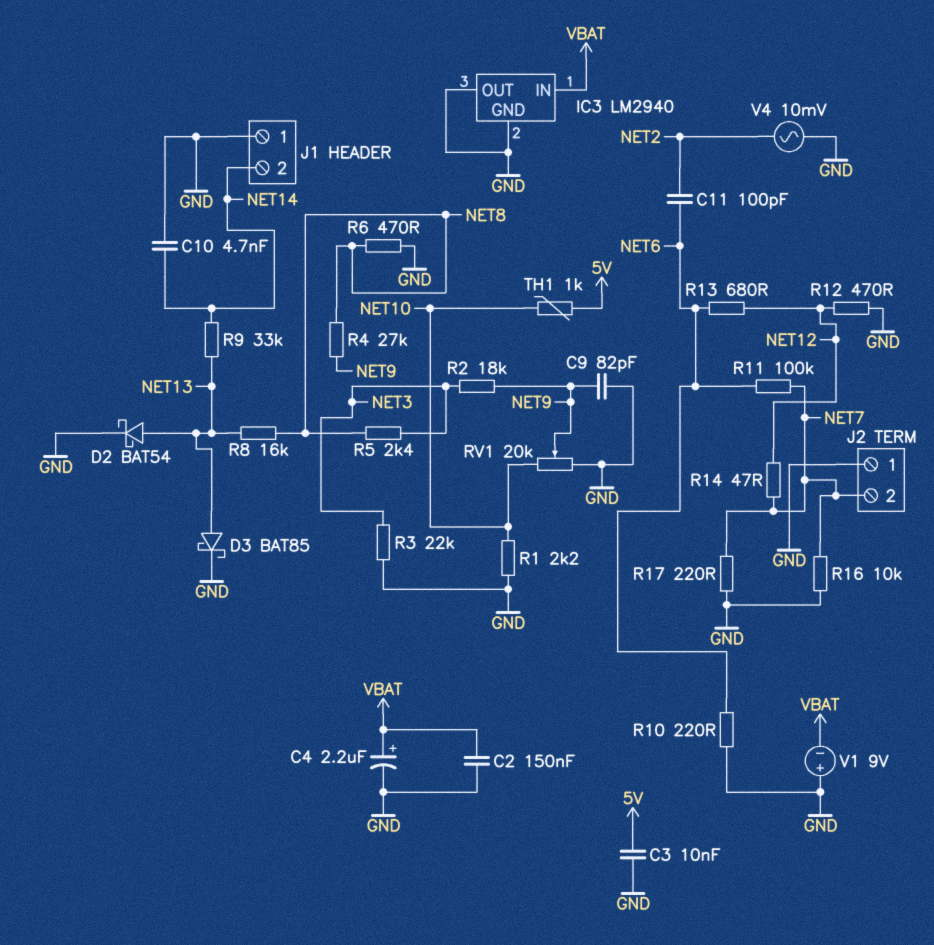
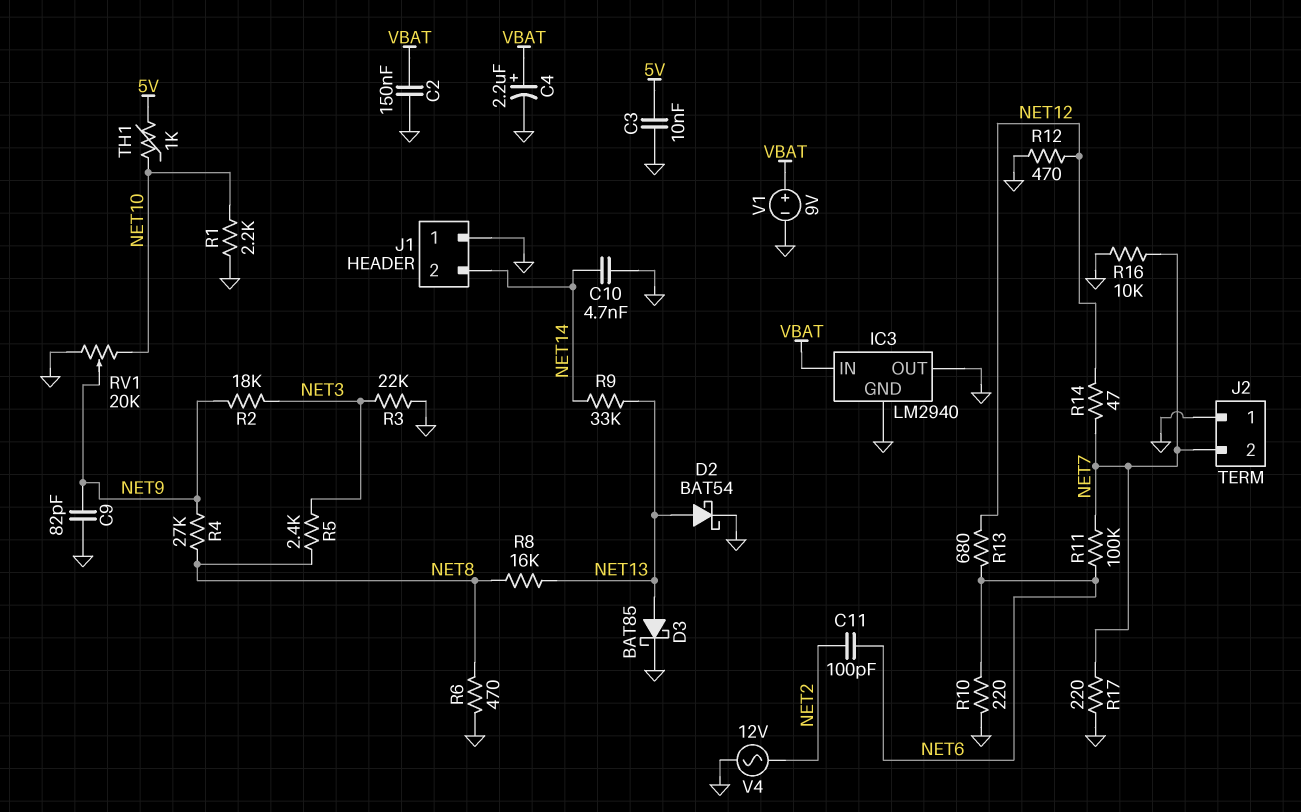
V1: 9V (plus GND, minus VBAT) -> 9V (plus VBAT, minus GND)
V4: AC 10mV (GND, NET2) -> AC 12V (GND, NET2)

